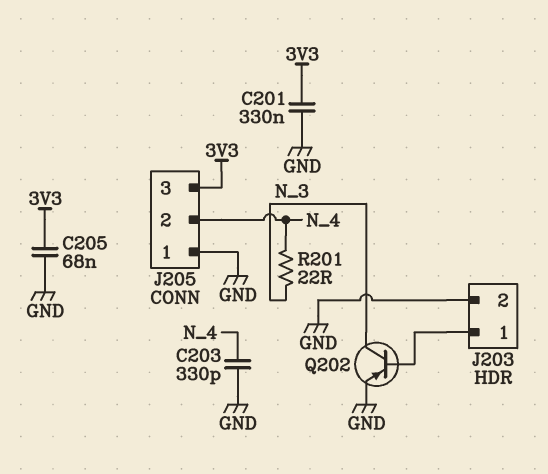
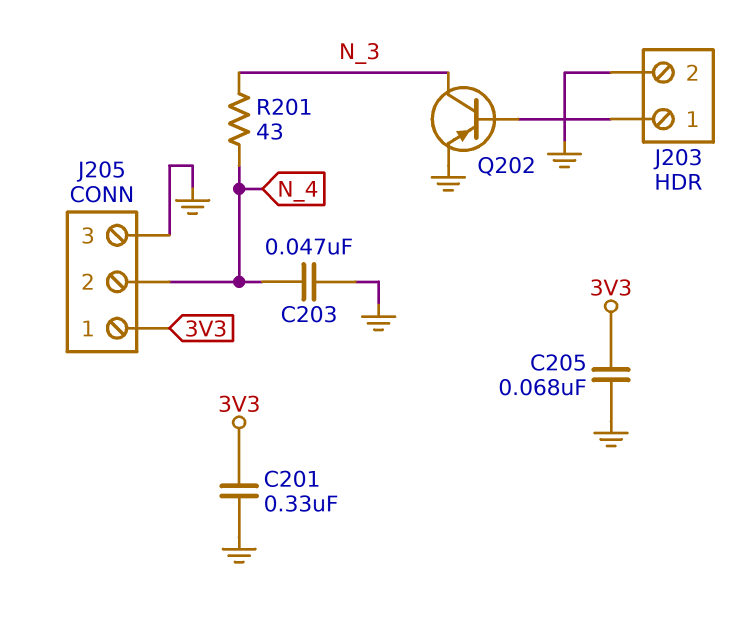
C203: 330pF (GND, N_4) -> 47nF (GND, N_4)
J205 pin 1: GND -> 3V3
J205 pin 3: 3V3 -> GND
R201: 22 (N_3, N_4) -> 43 (N_3, N_4)

